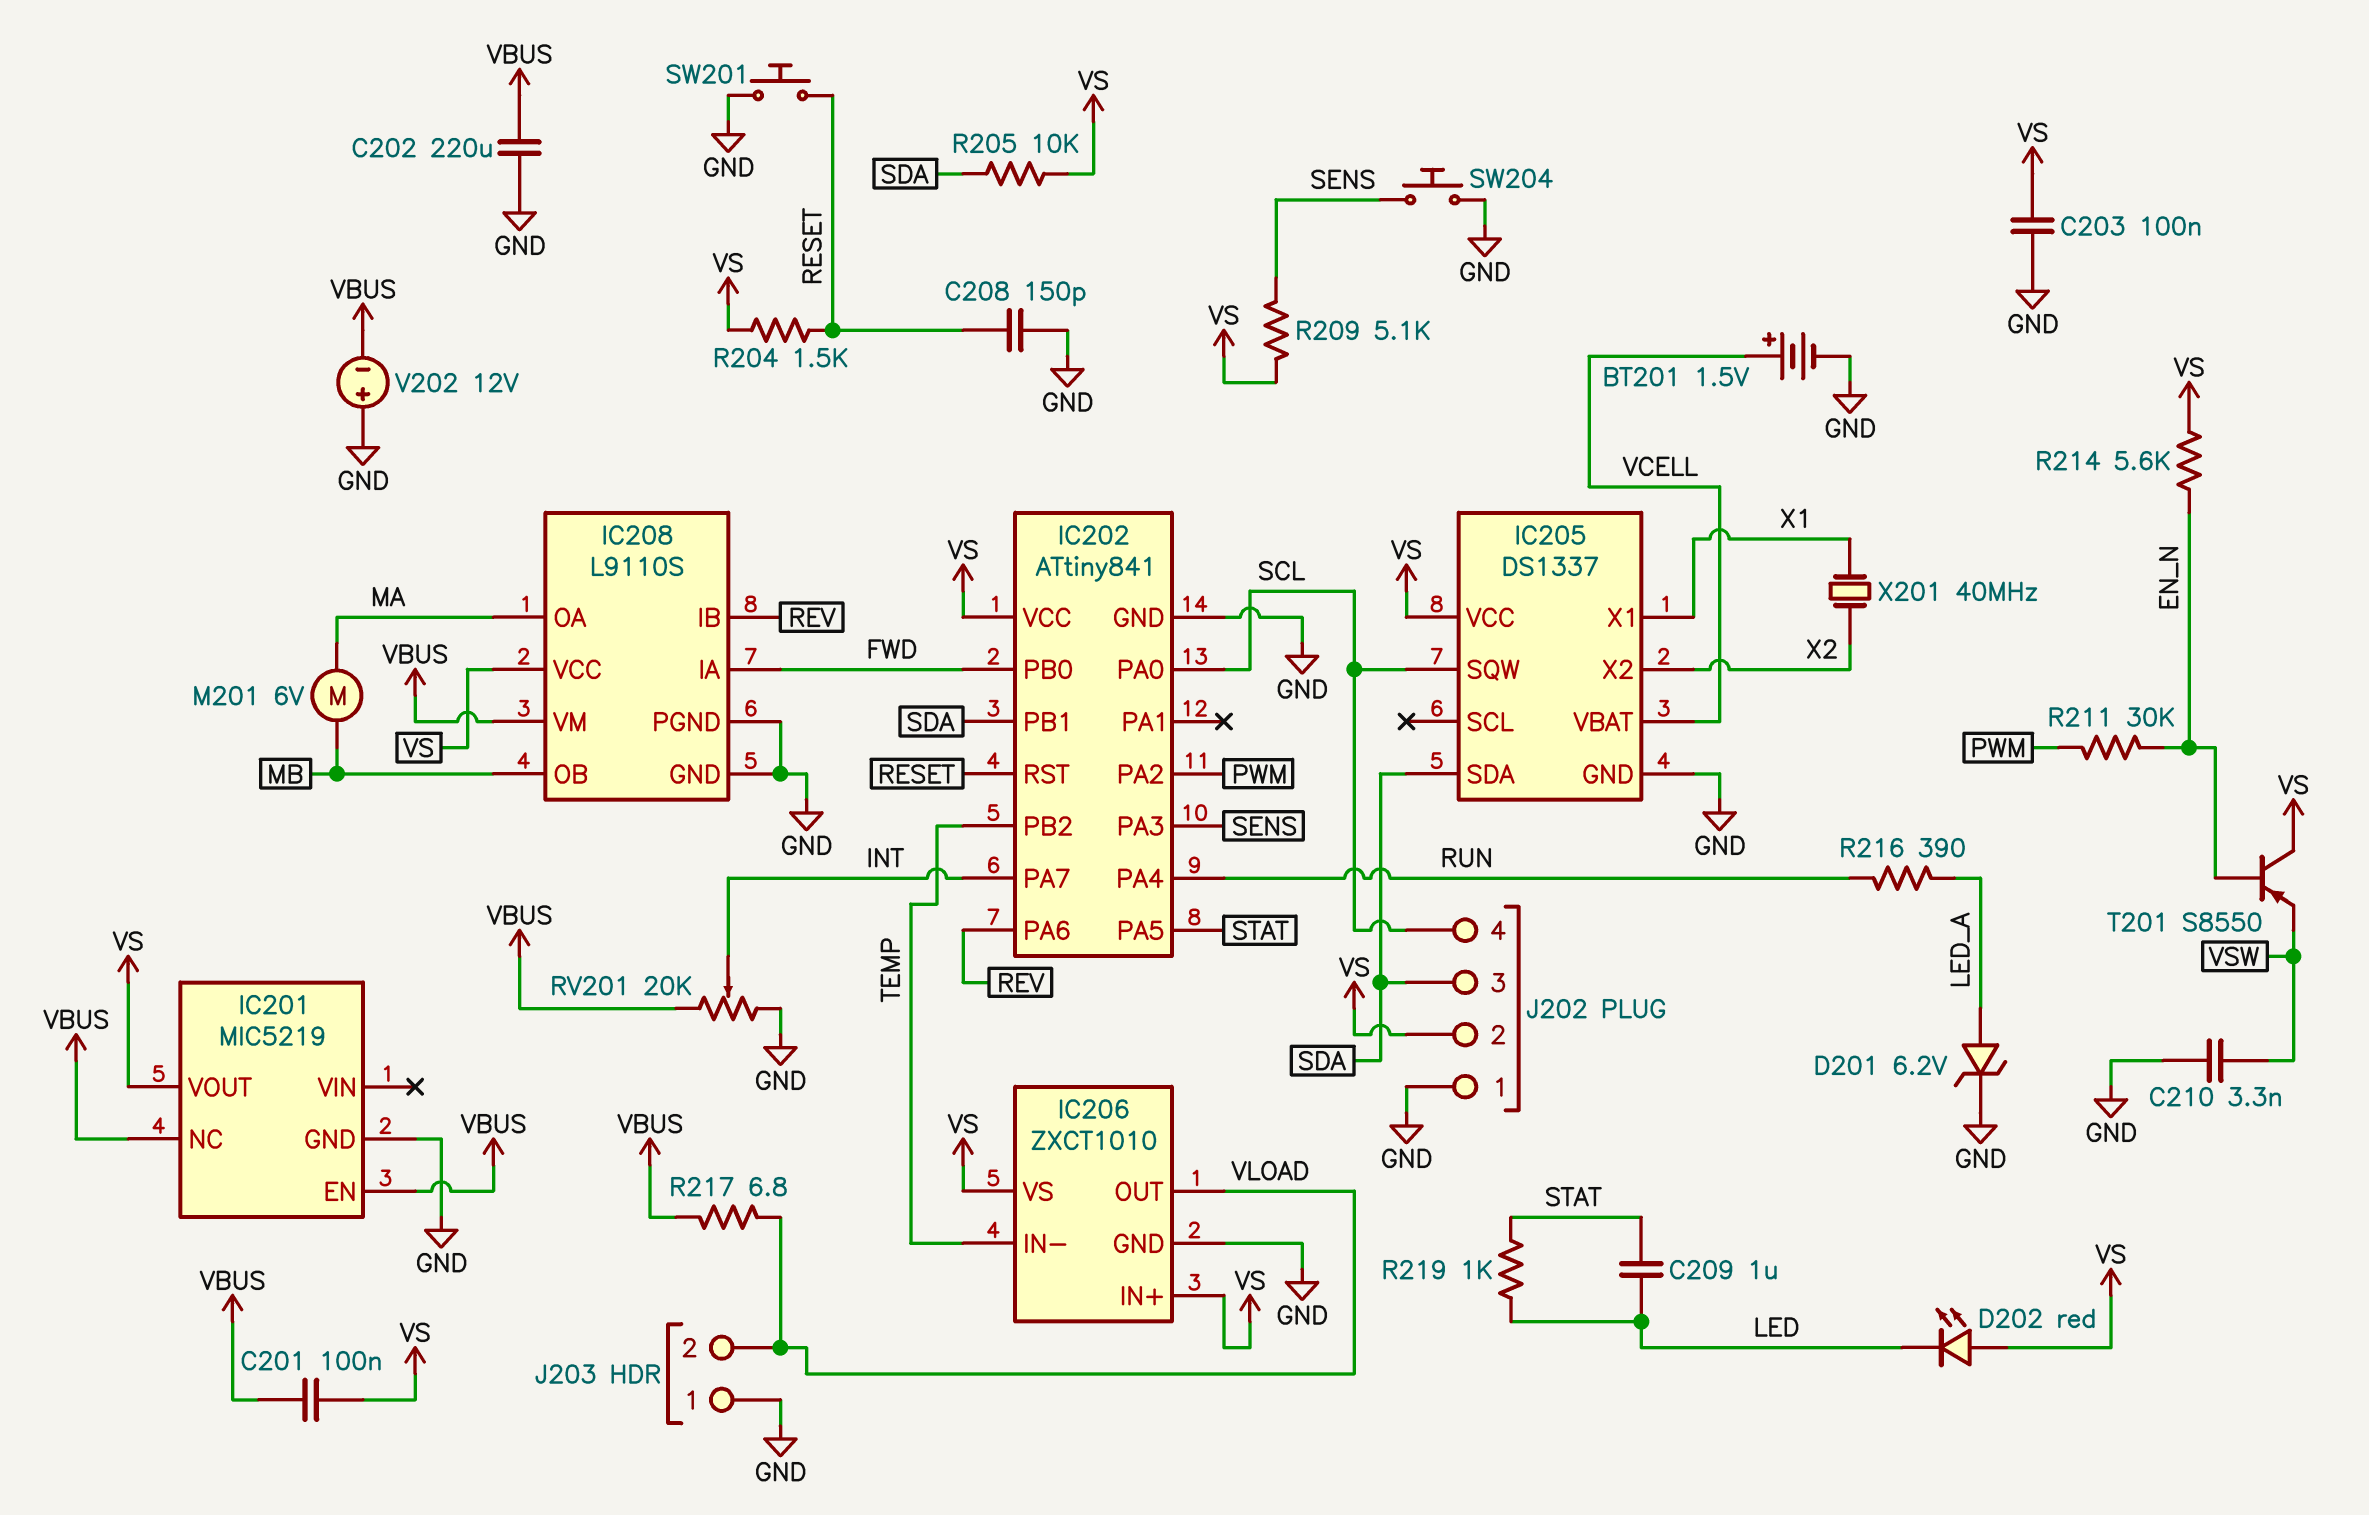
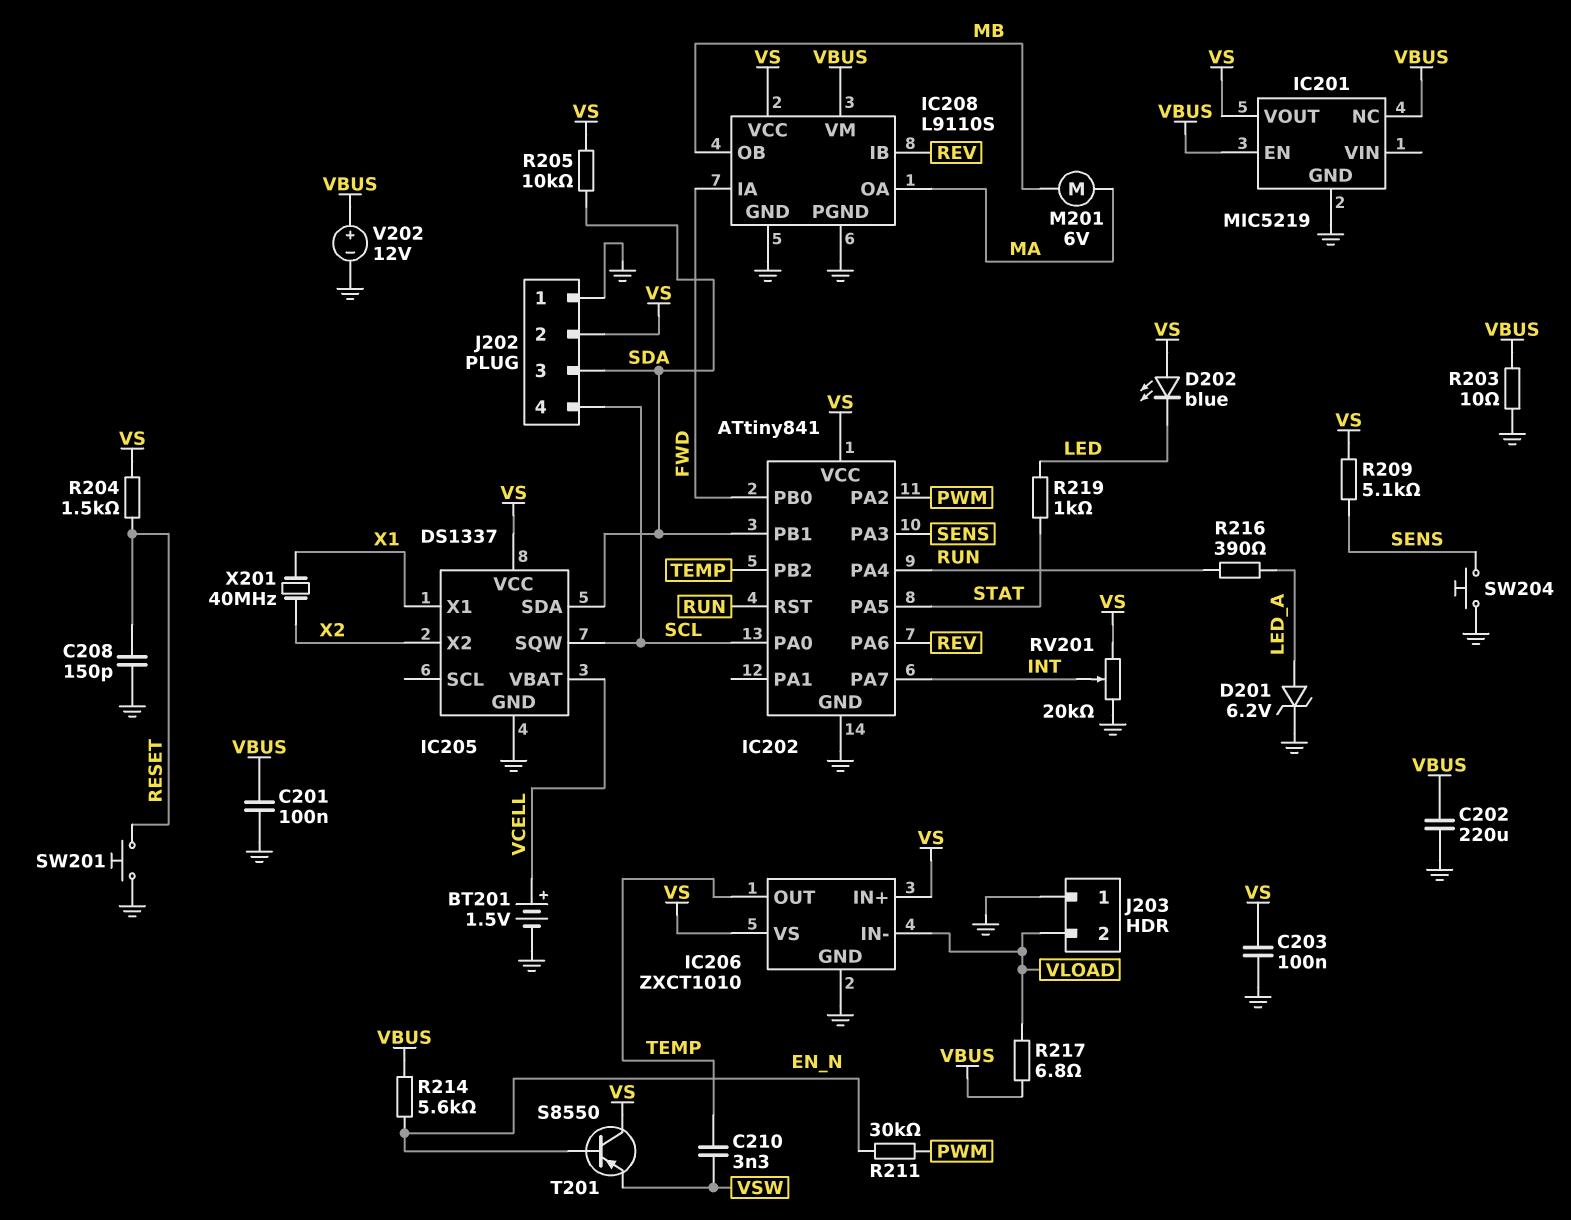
C201: 100nF (VBUS, VS) -> 100nF (GND, VBUS)
C209: 1uF (LED, STAT) -> none
C210: 3.3nF (GND, VSW) -> 3.3nF (TEMP, VSW)
D202: LED red (A VS, K LED) -> LED blue (A VS, K LED)
IC202 pin RST: RESET -> RUN
IC206 pin IN-: TEMP -> VLOAD
IC206 pin OUT: VLOAD -> TEMP
R203: none -> 10 (GND, VBUS)
R214: 5.6k (EN_N, VS) -> 5.6k (EN_N, VBUS)
RV201: 20k (GND, VBUS, wiper INT) -> 20k (GND, VS, wiper INT)
V202: 12V (plus GND, minus VBUS) -> 12V (plus VBUS, minus GND)

